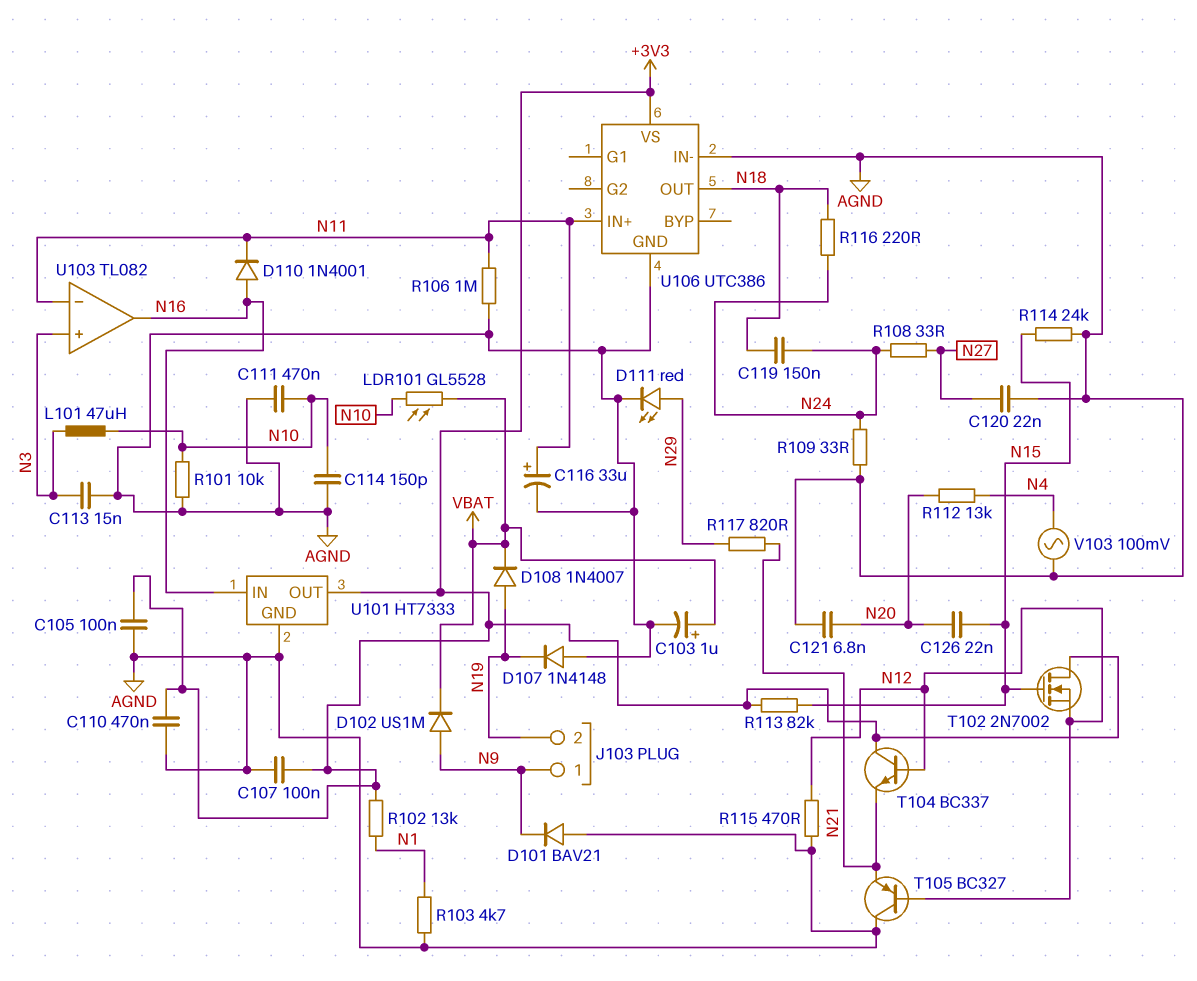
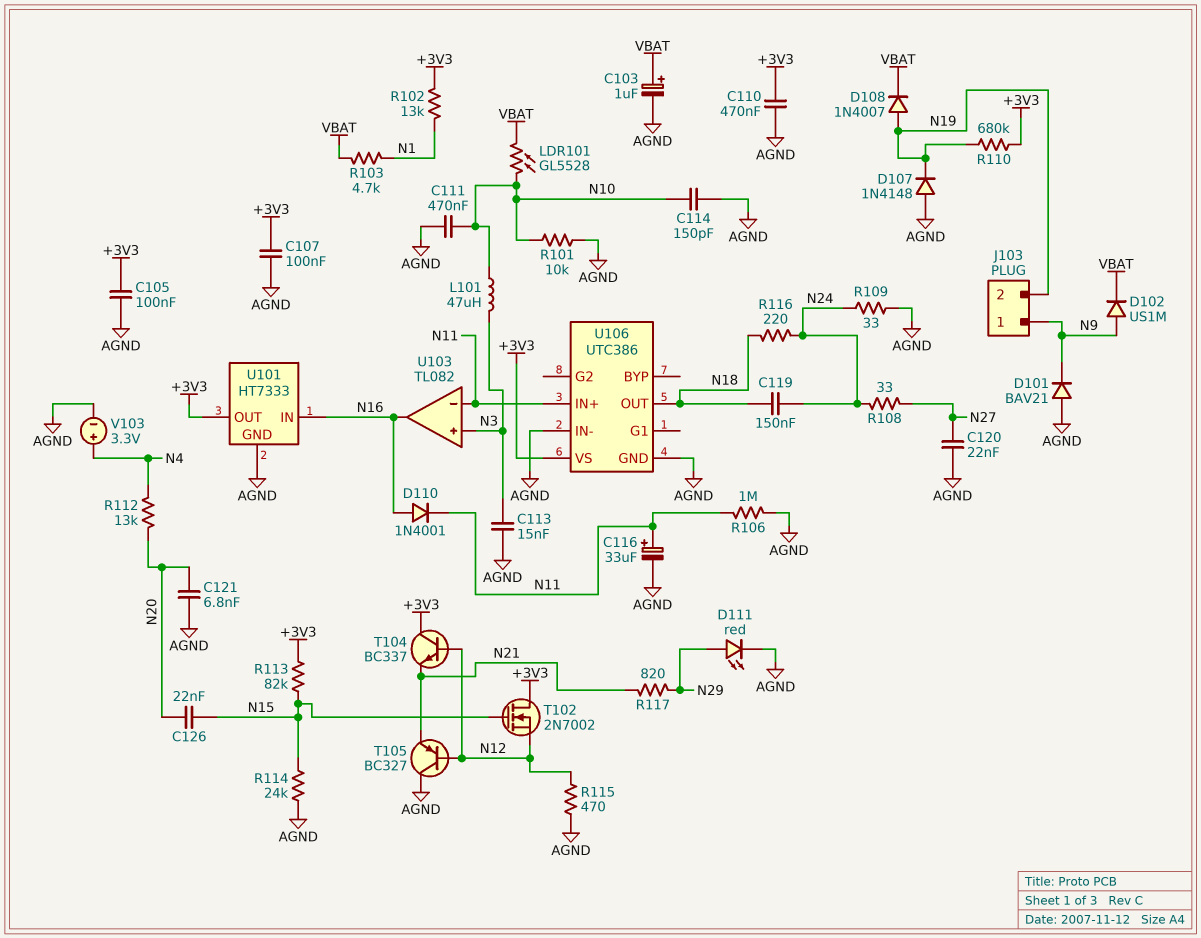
R103: 4.7k (AGND, N1) -> 4.7k (N1, VBAT)
R110: none -> 680k (+3V3, N19)
V103: AC 100mV (AGND, N4) -> 3.3V (plus N4, minus AGND)

